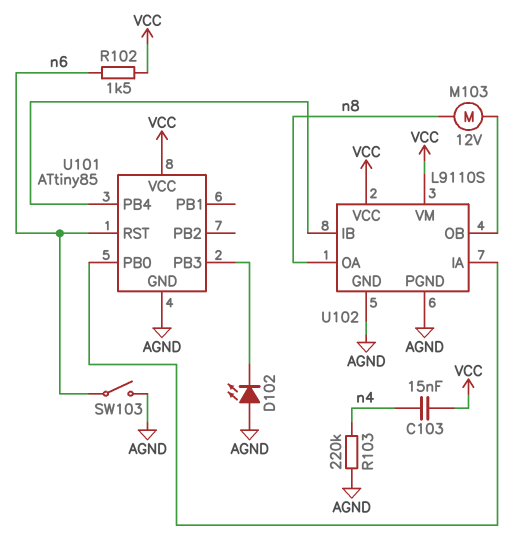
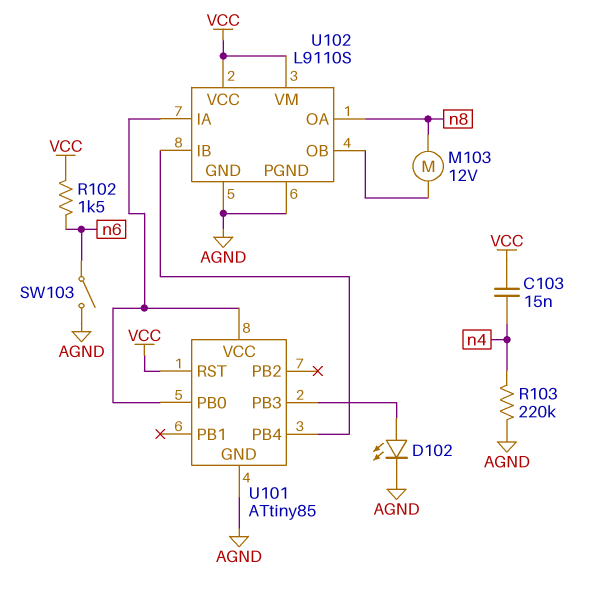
D102: LED (A AGND, K U101/PB3) -> LED (A U101/PB3, K AGND)
U101 pin RST: n6 -> VCC
U101 pin VCC: VCC -> U101/PB0

